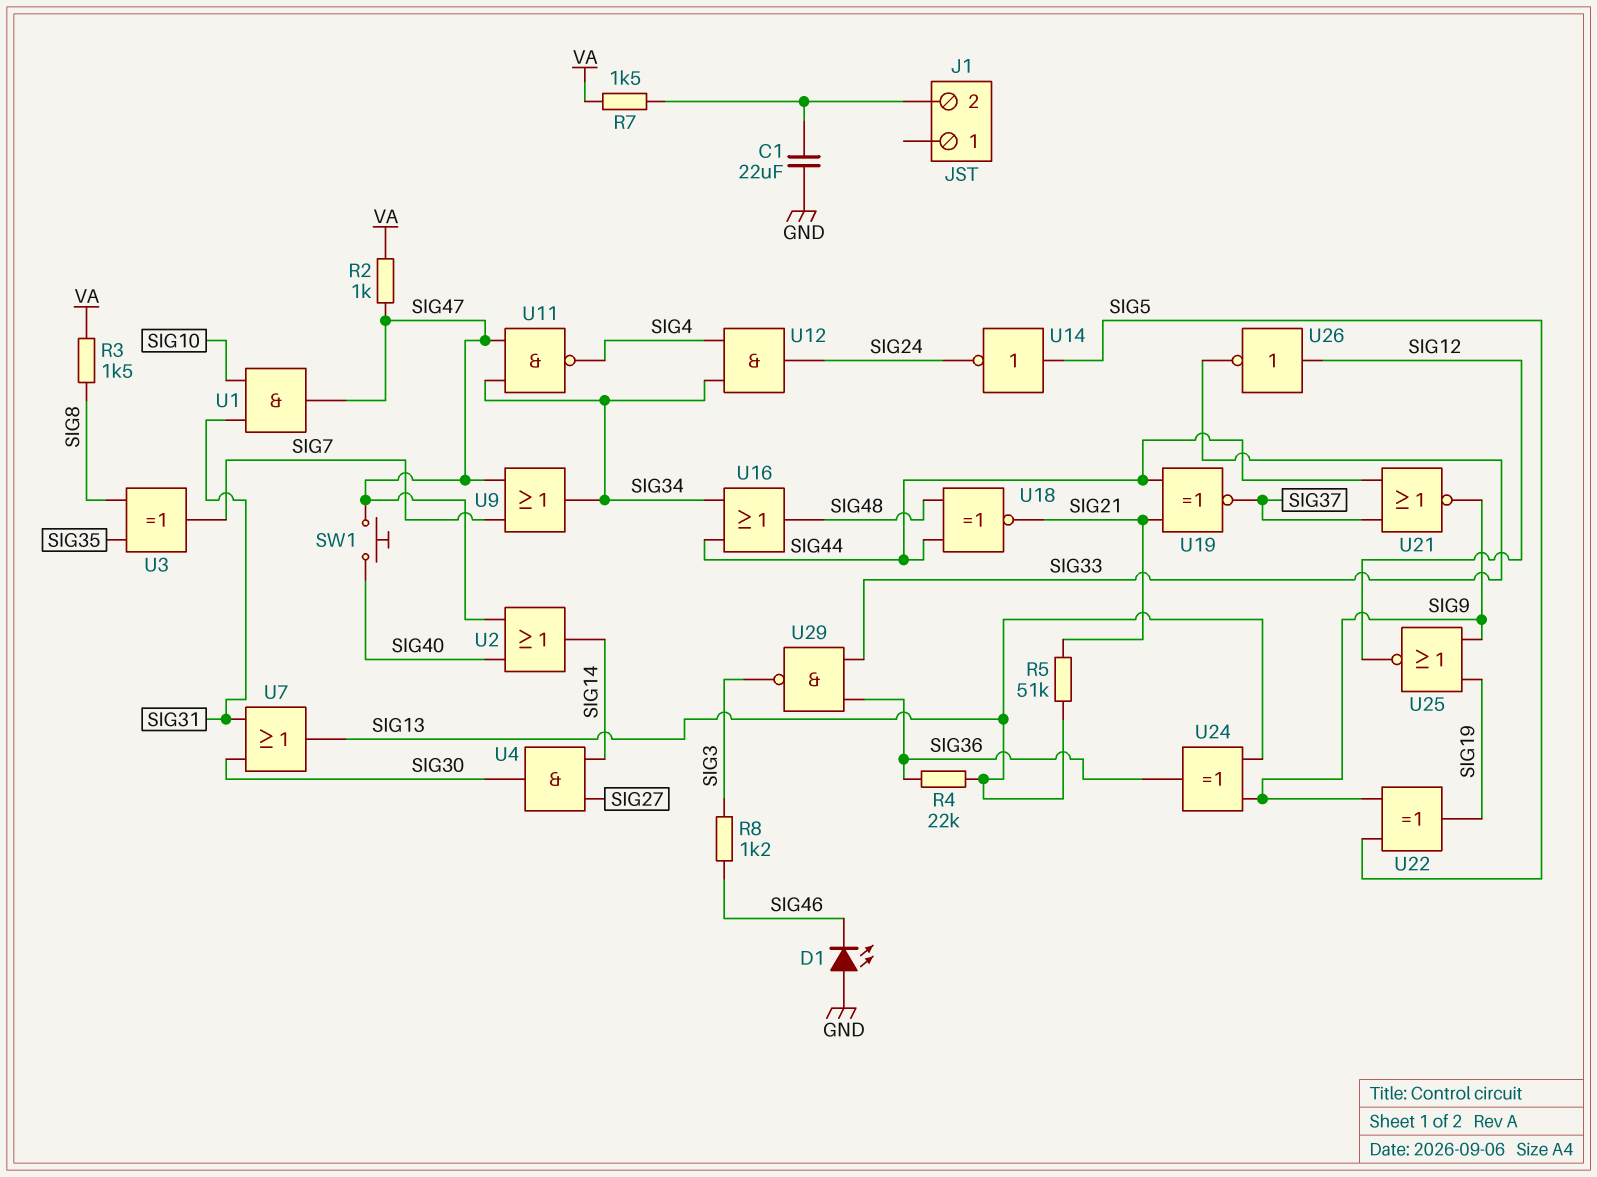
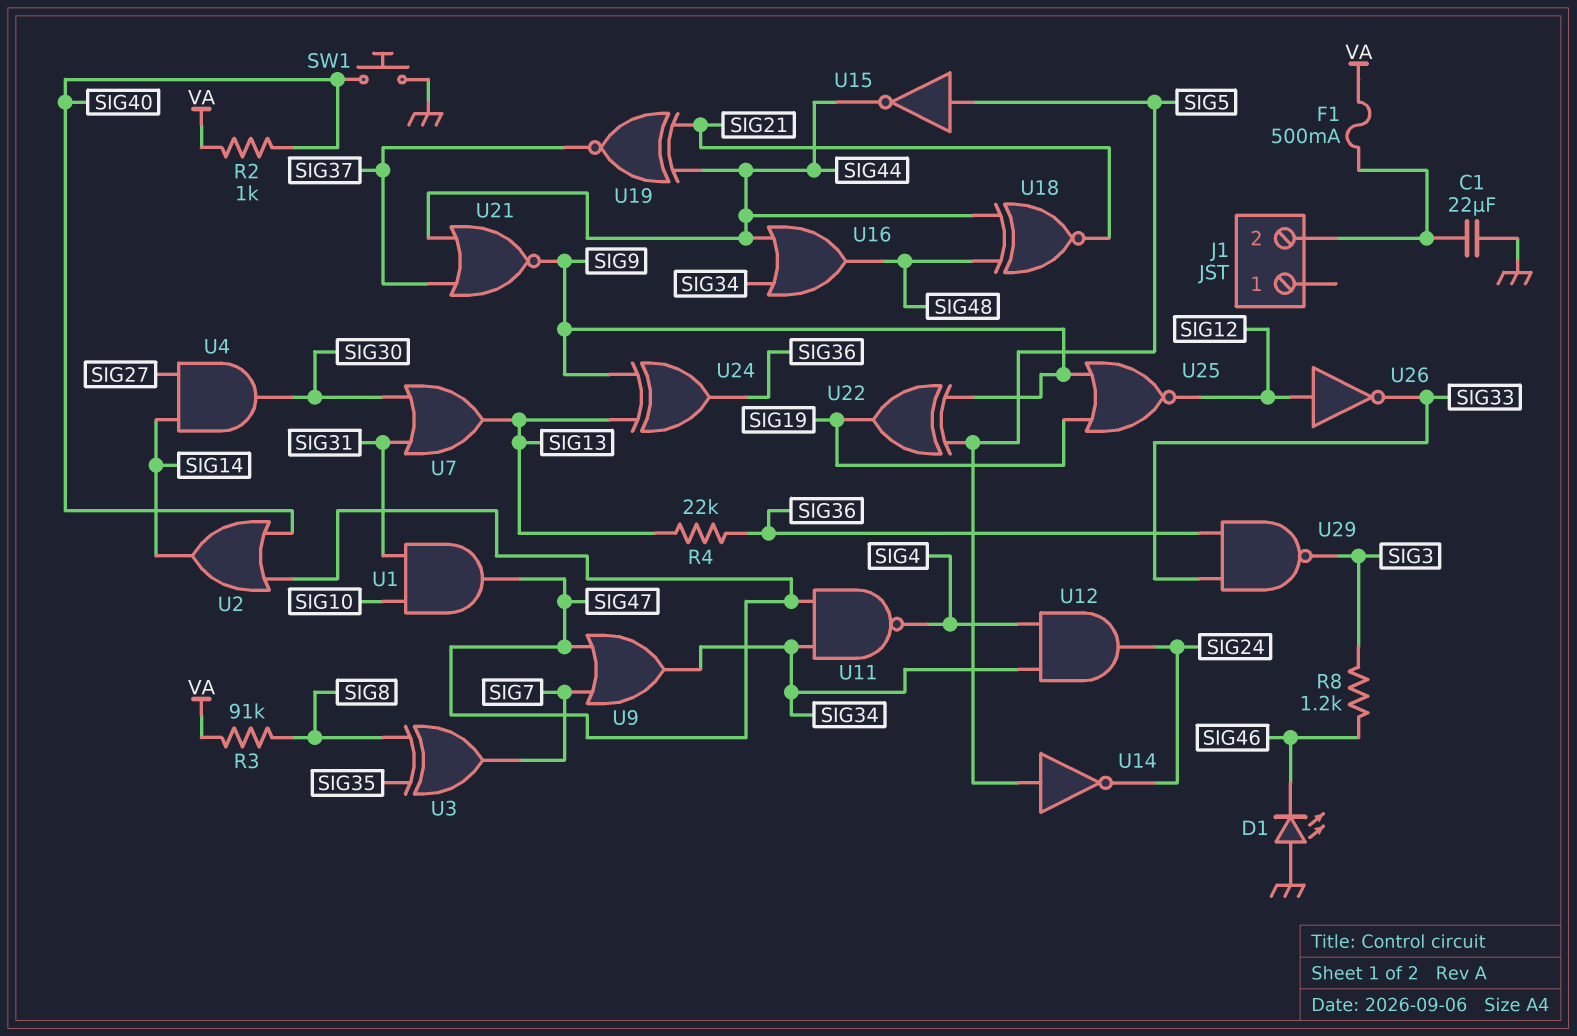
F1: none -> 500mA (J1/2, VA)
R2: 1k (SIG47, VA) -> 1k (SIG40, VA)
R3: 1.5k (SIG8, VA) -> 91k (SIG8, VA)
R5: 51k (SIG13, SIG21) -> none
R7: 1.5k (J1/2, VA) -> none
SW1: button (SIG40, SIG47) -> button (GND, SIG40)
U15: none -> NOT (in SIG5, out SIG44)

